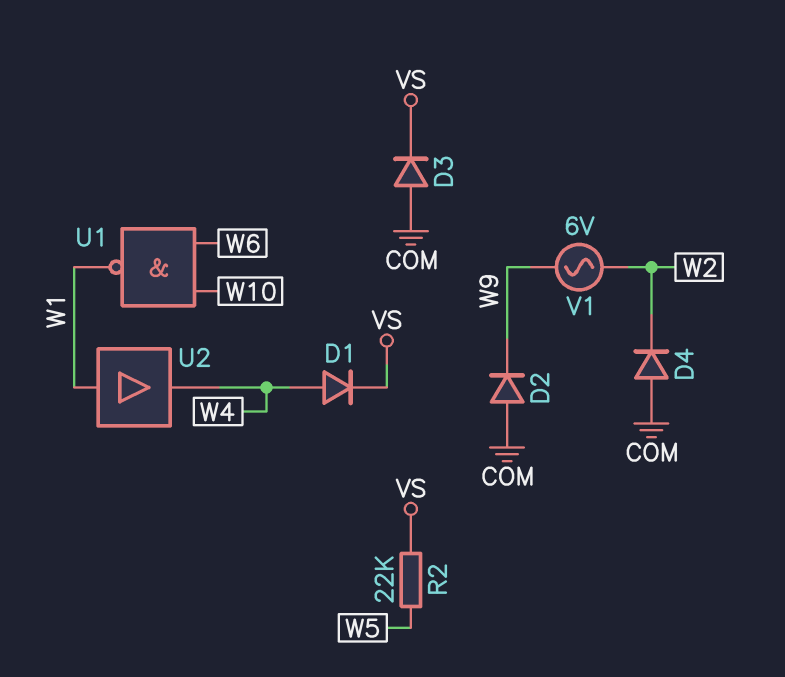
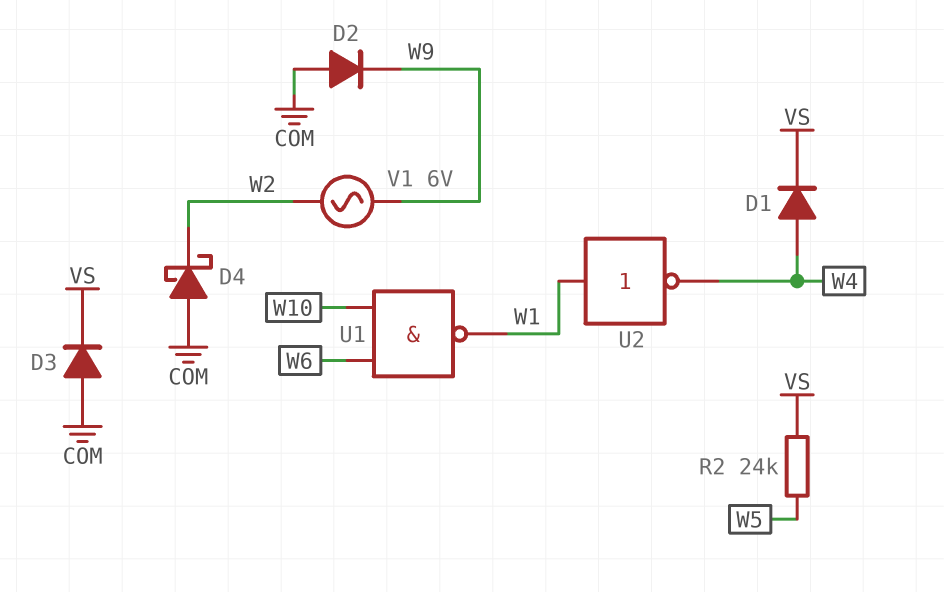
D4: diode (A COM, K W2) -> schottky (A COM, K W2)
R2: 22k (VS, W5) -> 24k (VS, W5)
U2: buffer (in W1, out W4) -> NOT (in W1, out W4)

